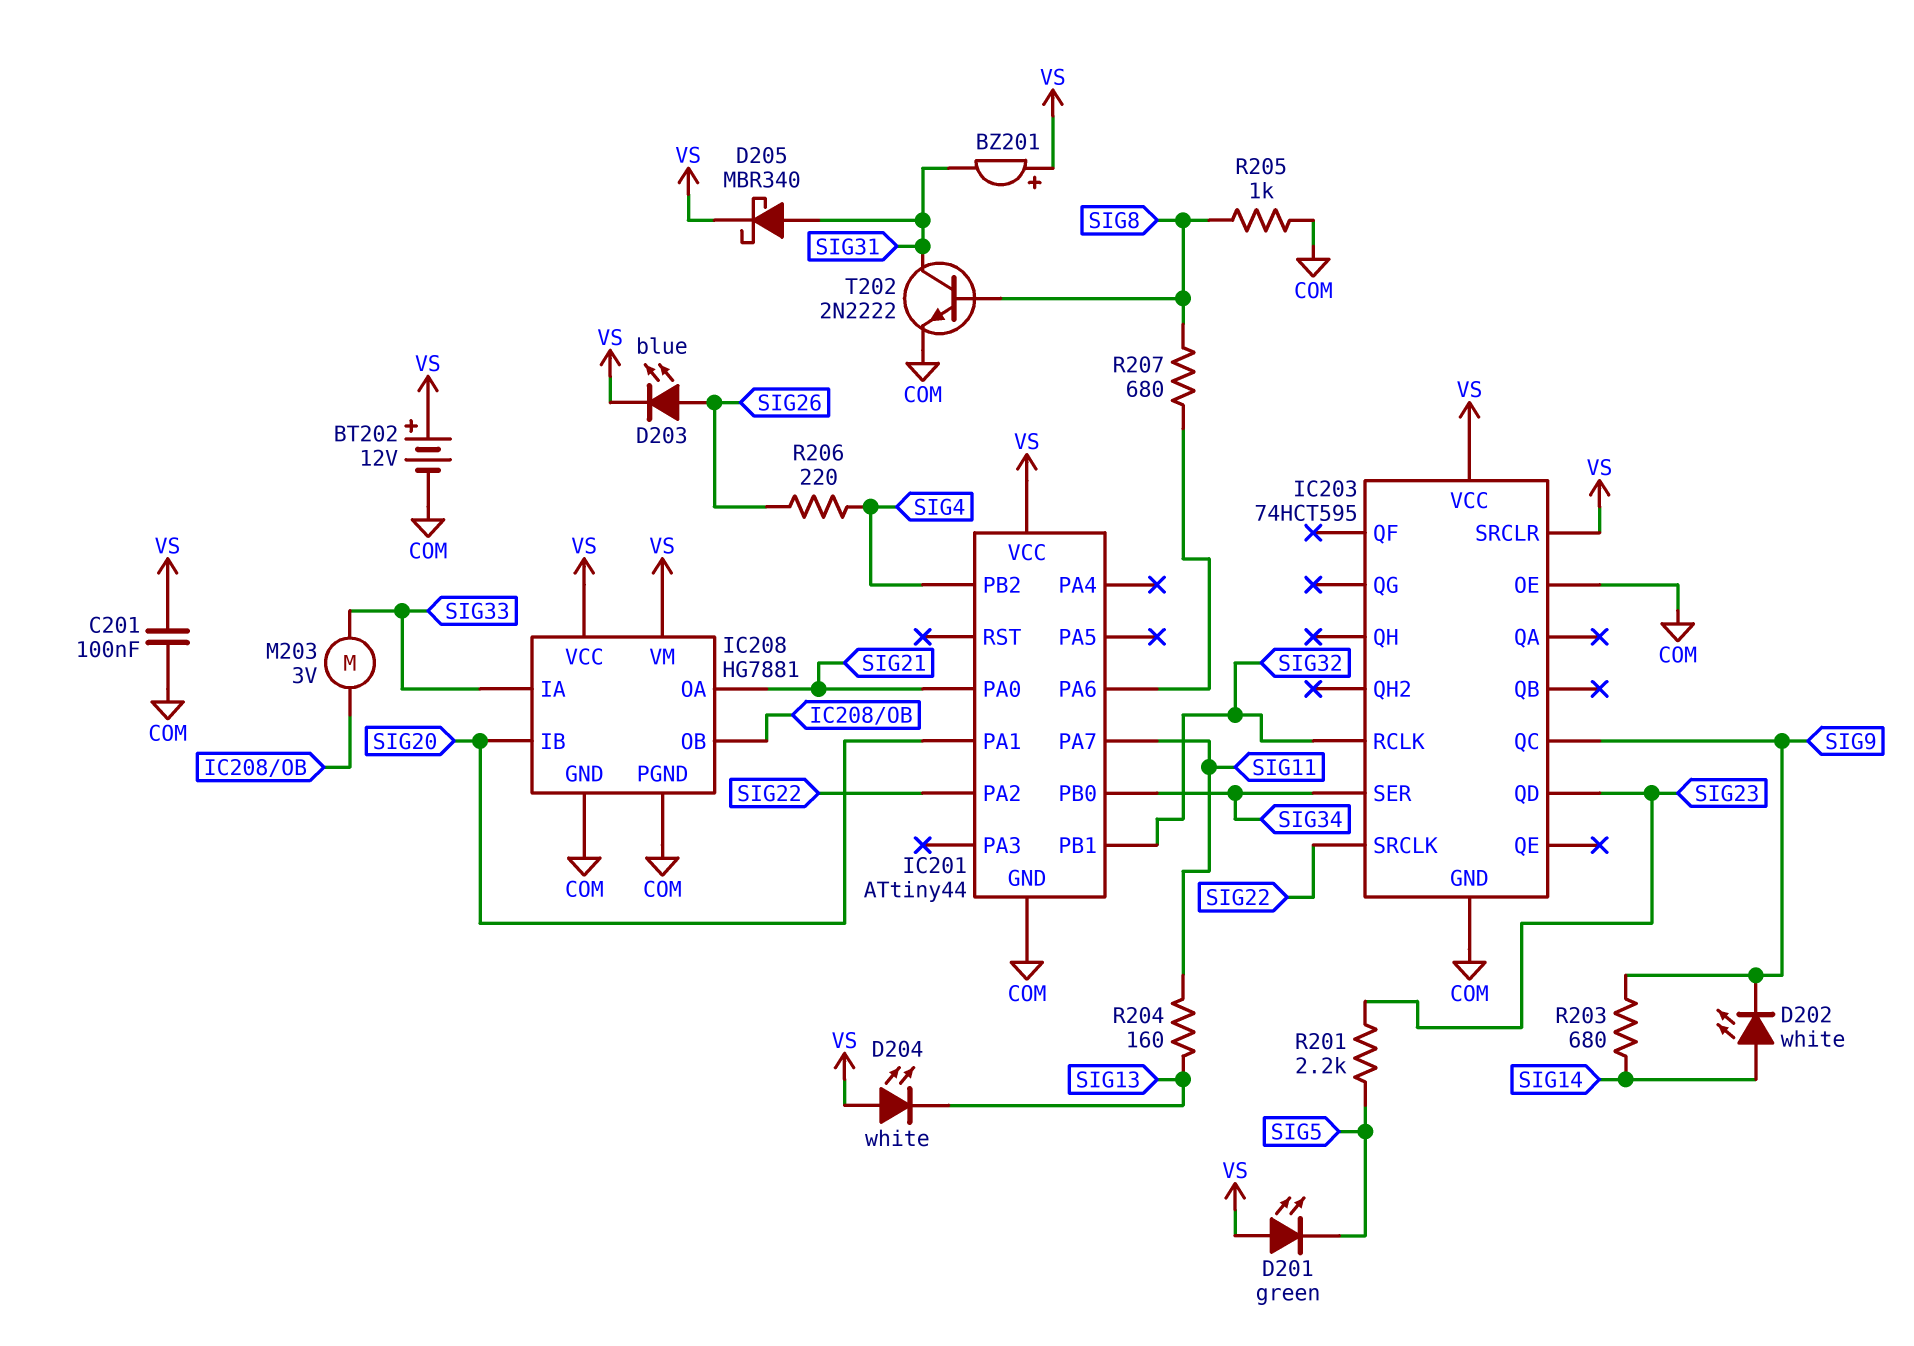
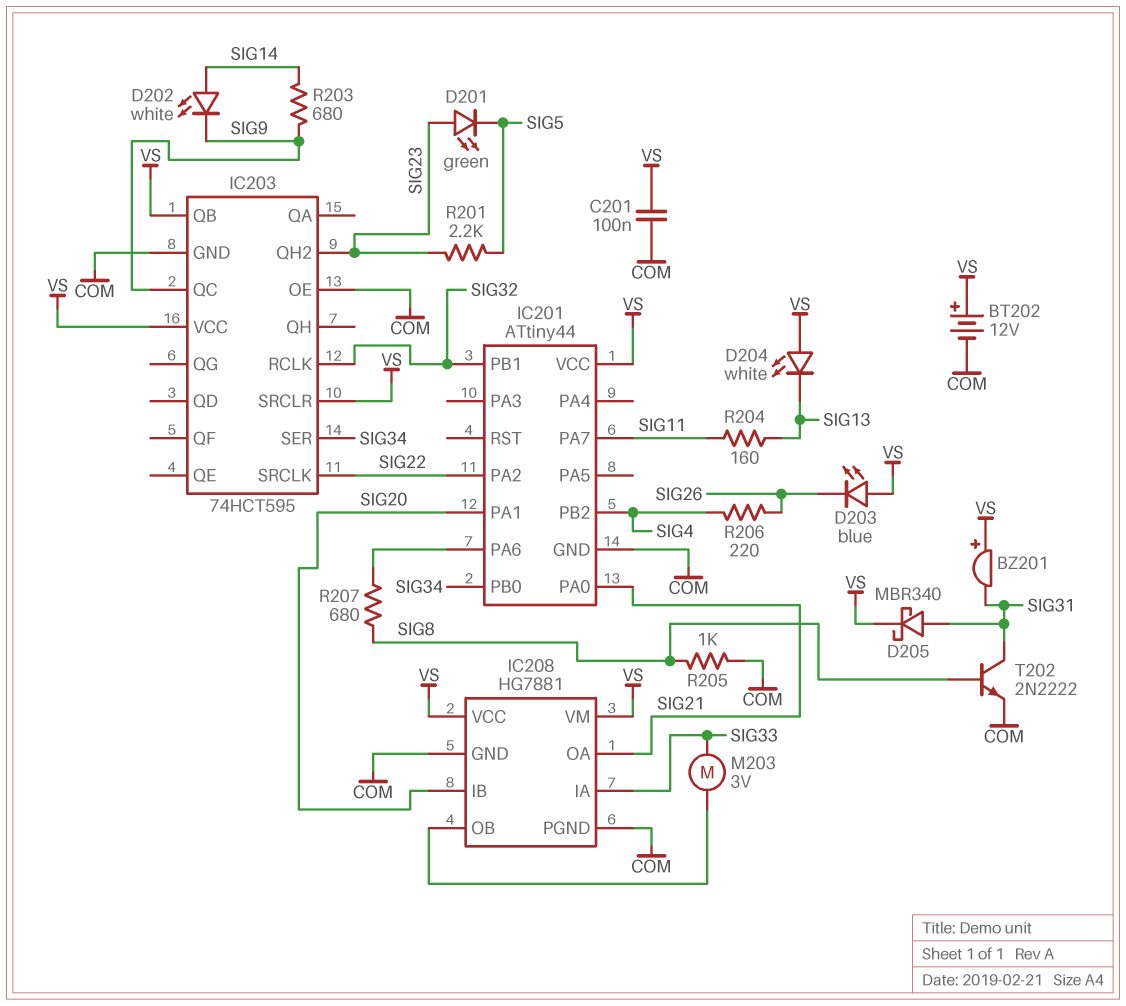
D201: LED green (A VS, K SIG5) -> LED green (A SIG23, K SIG5)
D203: LED blue (A SIG26, K VS) -> LED blue (A VS, K SIG26)
IC203 pin QB: none -> VS
IC203 pin QD: SIG23 -> none
IC203 pin QH2: none -> SIG23

